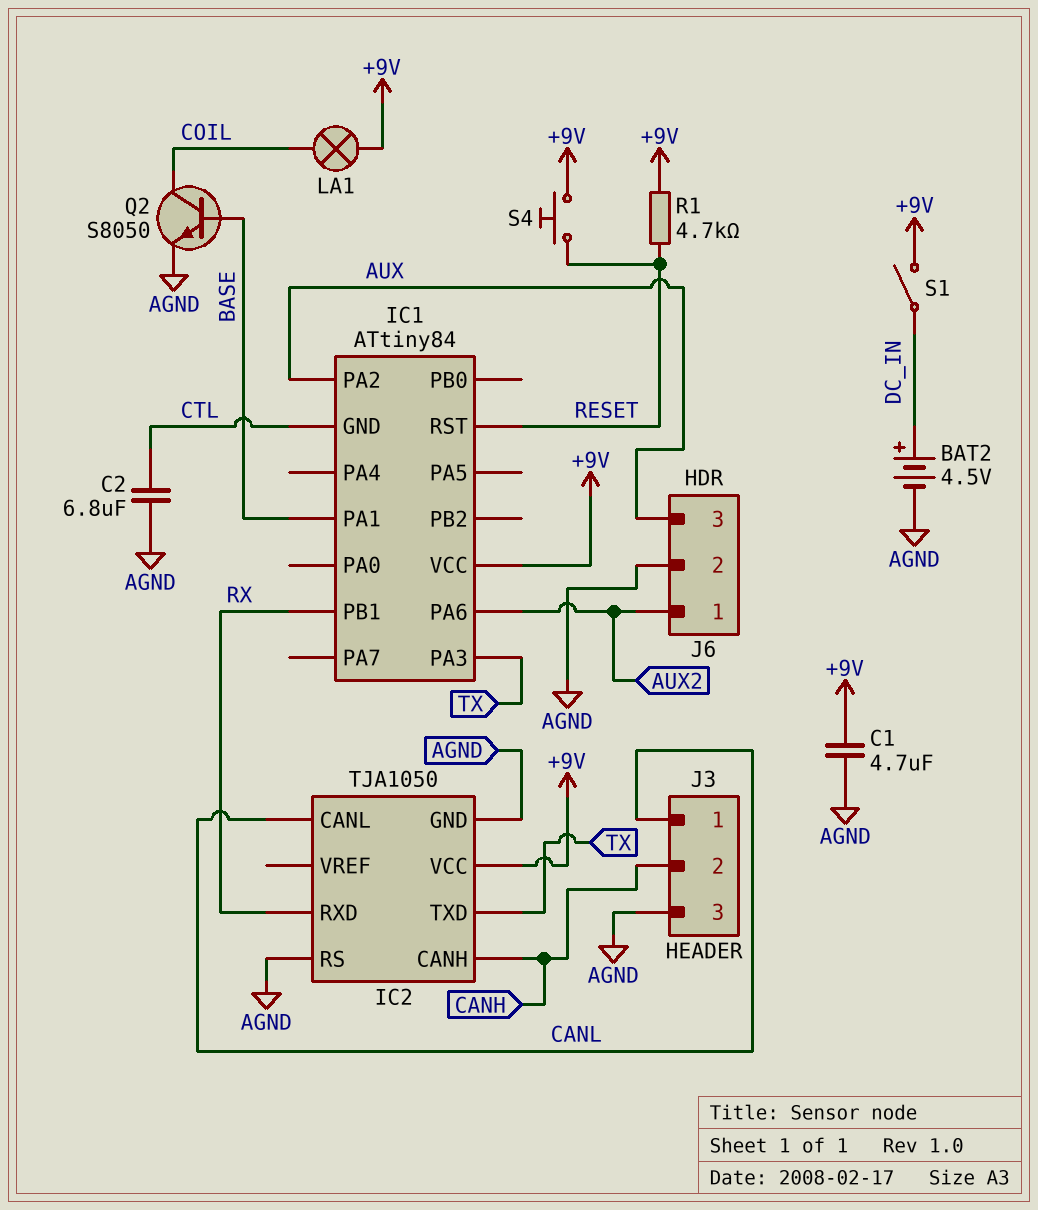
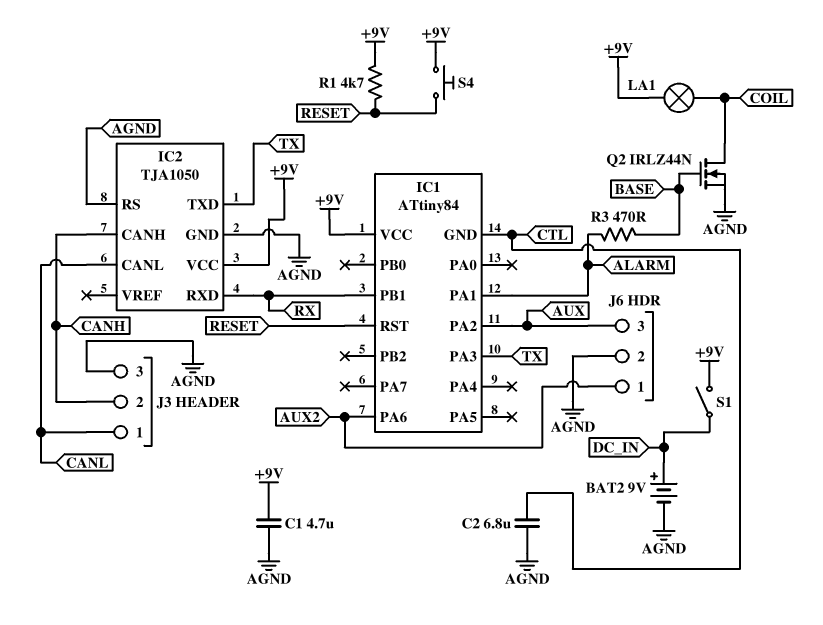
BAT2: 4.5V (plus DC_IN, minus AGND) -> 9V (plus DC_IN, minus AGND)
IC1 pin PA1: BASE -> ALARM
Q2: NPN S8050 (B BASE, C COIL, E AGND) -> NMOS IRLZ44N (G BASE, D COIL, S AGND)
R3: none -> 470 (ALARM, BASE)

